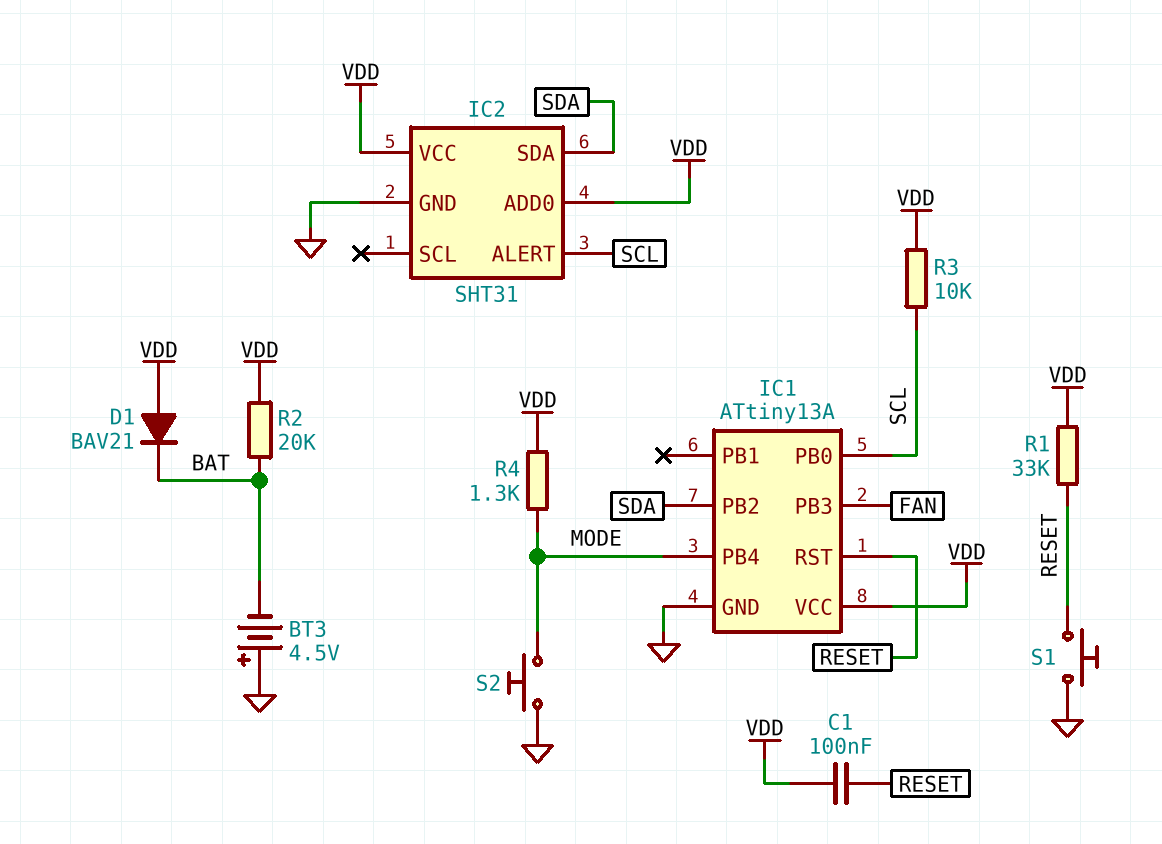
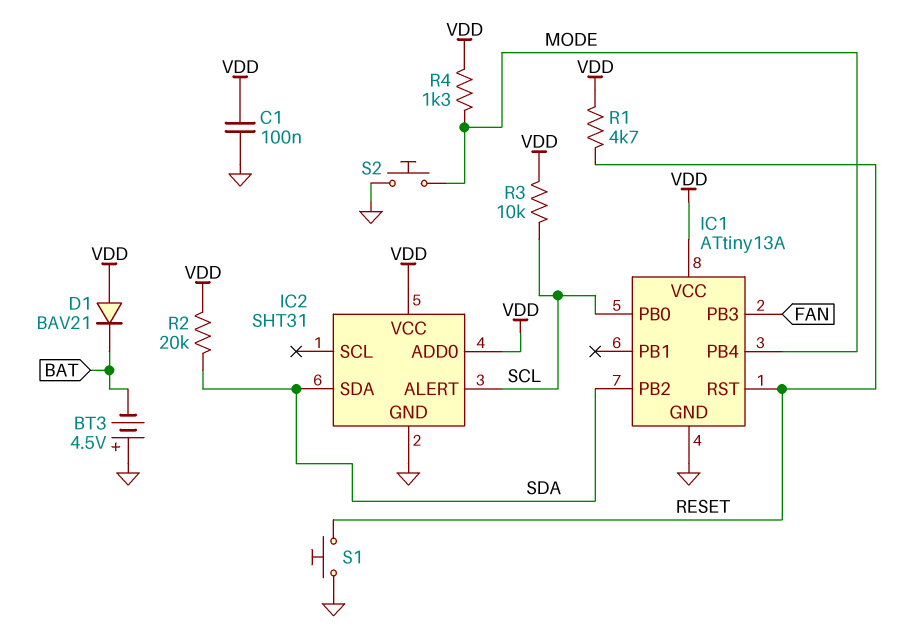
C1: 100nF (RESET, VDD) -> 100nF (GND, VDD)
R1: 33k (RESET, VDD) -> 4.7k (RESET, VDD)
R2: 20k (BAT, VDD) -> 20k (SDA, VDD)

